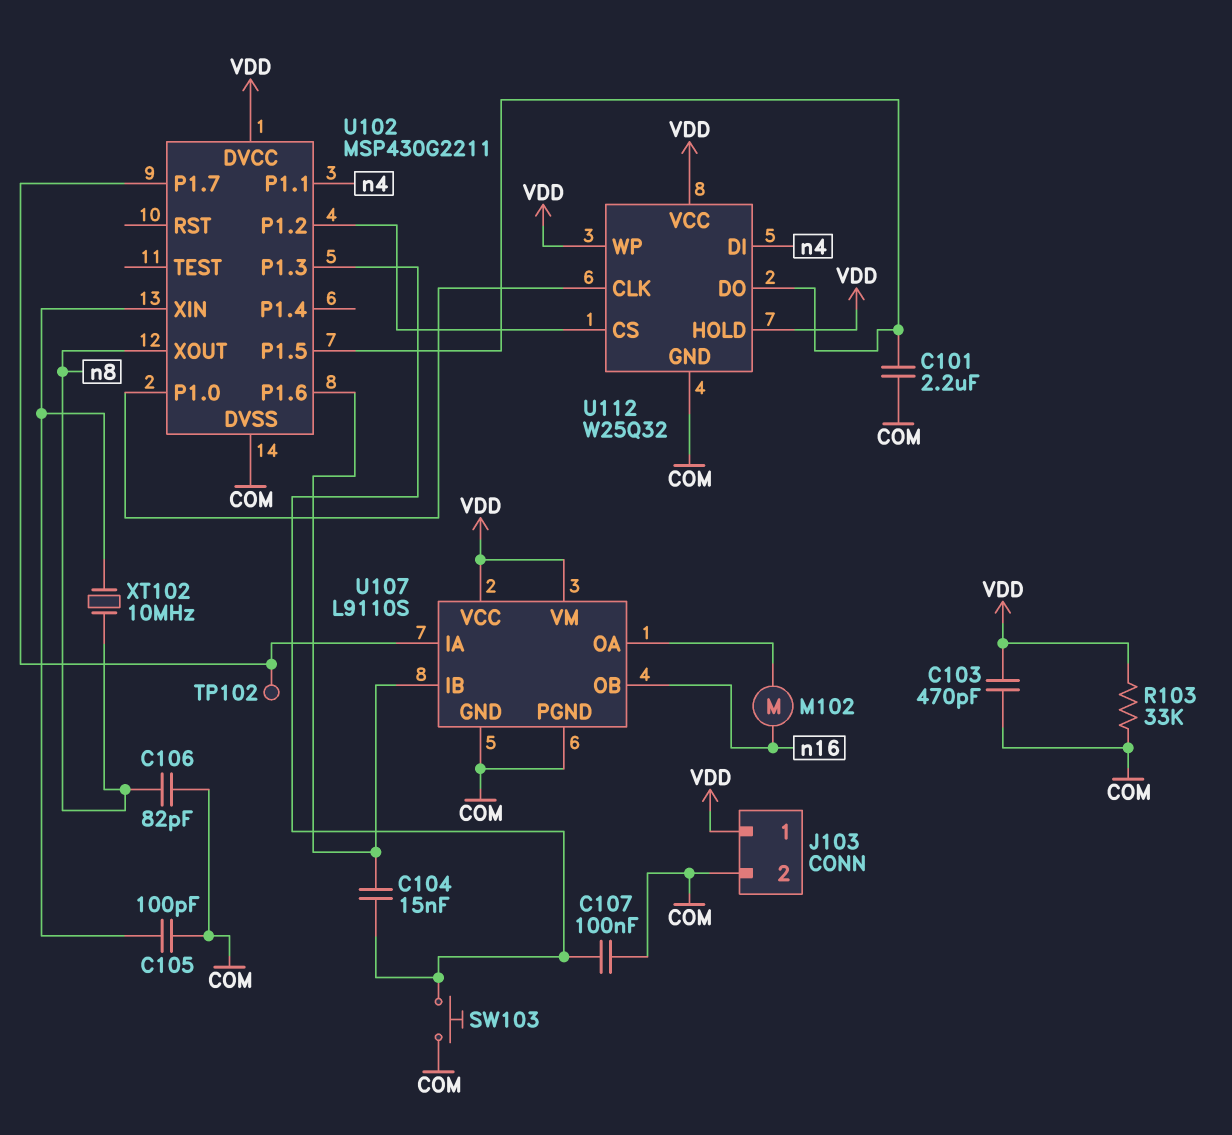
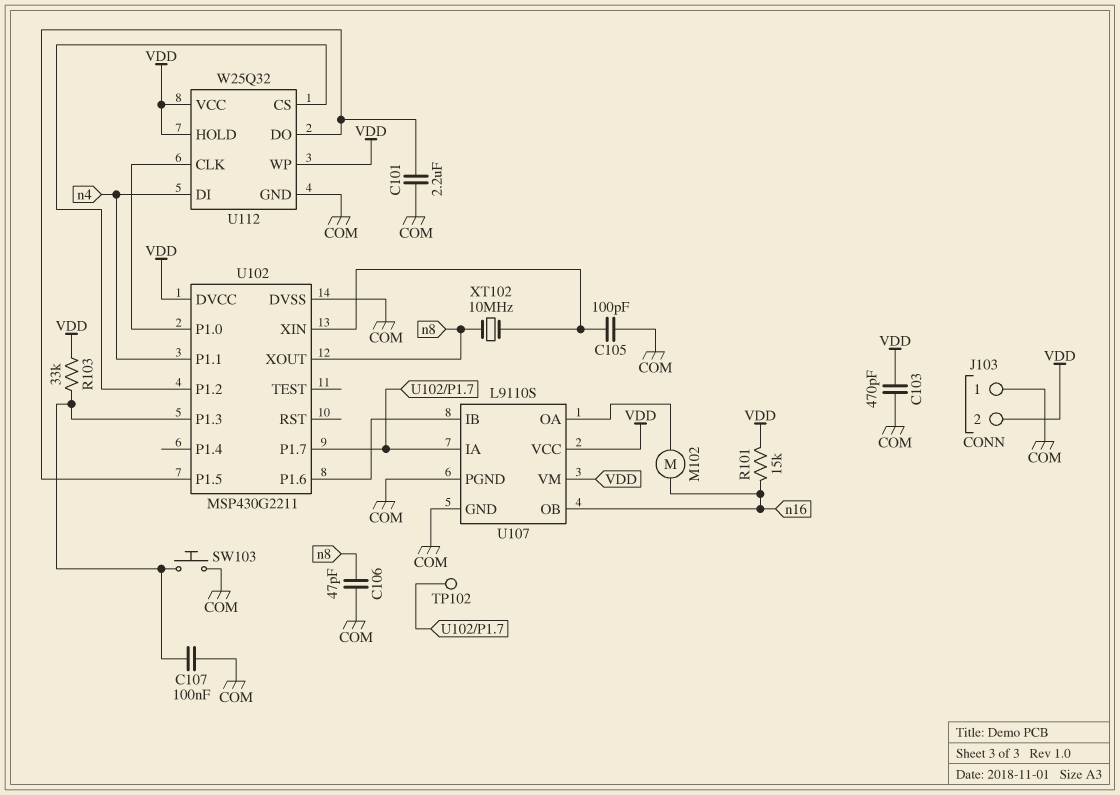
C104: 15nF (U102/P1.3, U102/P1.6) -> none
C106: 82pF (COM, n8) -> 47pF (COM, n8)
J103 pin 1: VDD -> COM
J103 pin 2: COM -> VDD
R101: none -> 15k (VDD, n16)
R103: 33k (COM, VDD) -> 33k (U102/P1.3, VDD)

